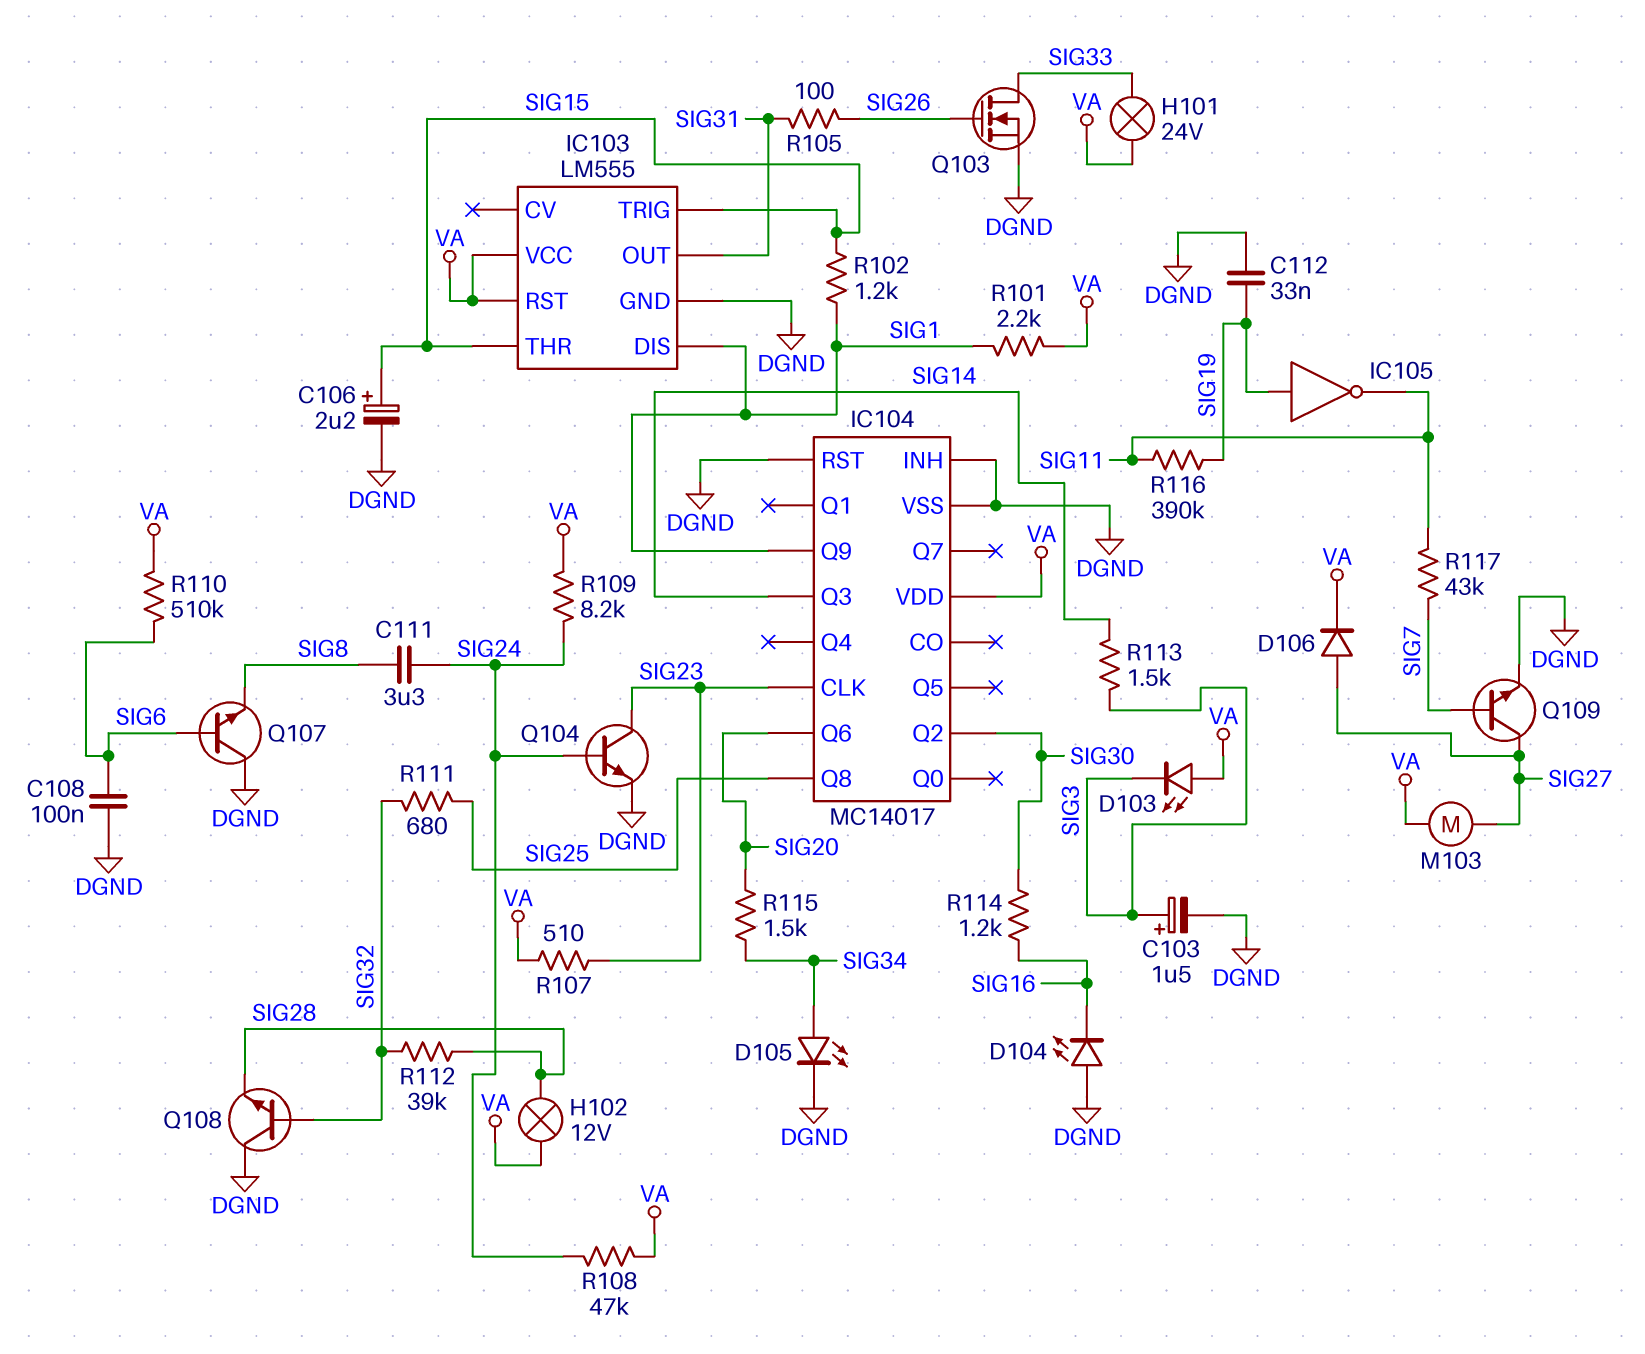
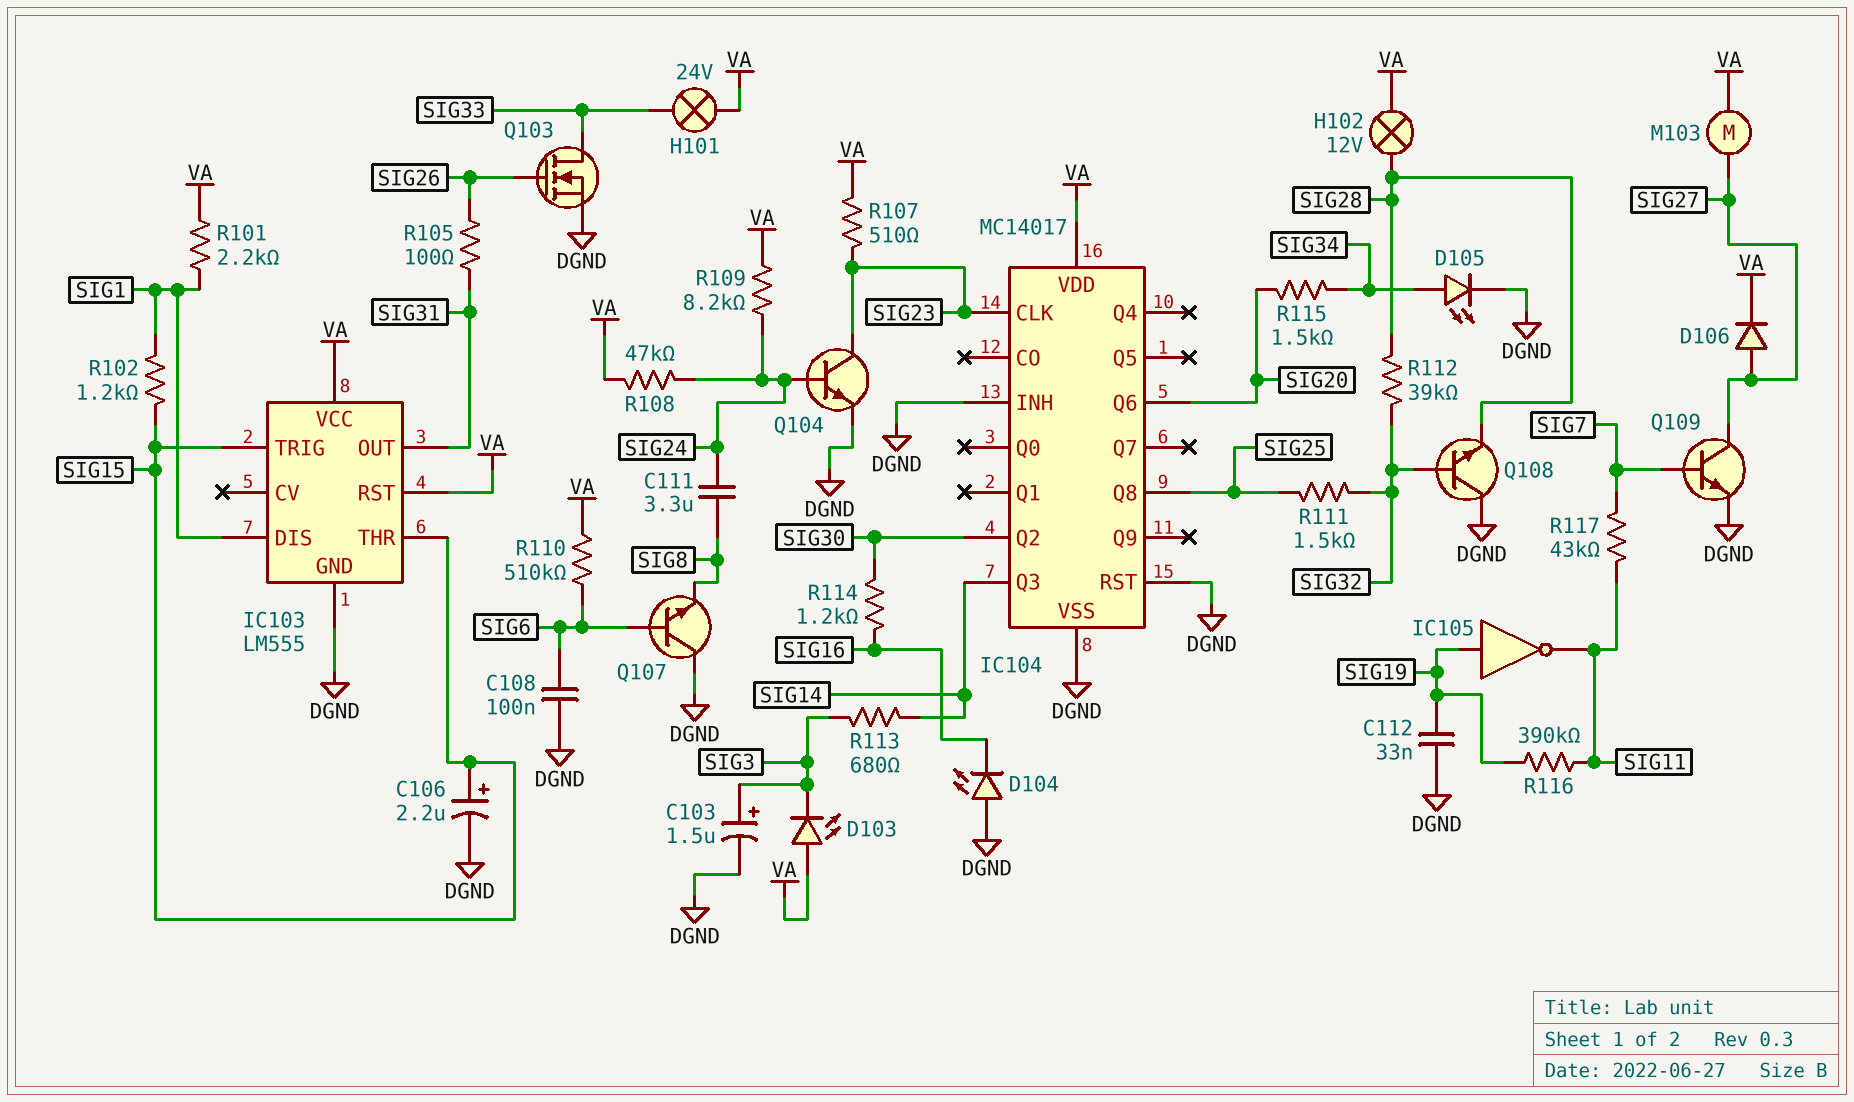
IC104 pin Q9: SIG1 -> none
R111: 680 (SIG25, SIG32) -> 1.5k (SIG25, SIG32)
R113: 1.5k (SIG3, SIG14) -> 680 (SIG3, SIG14)

